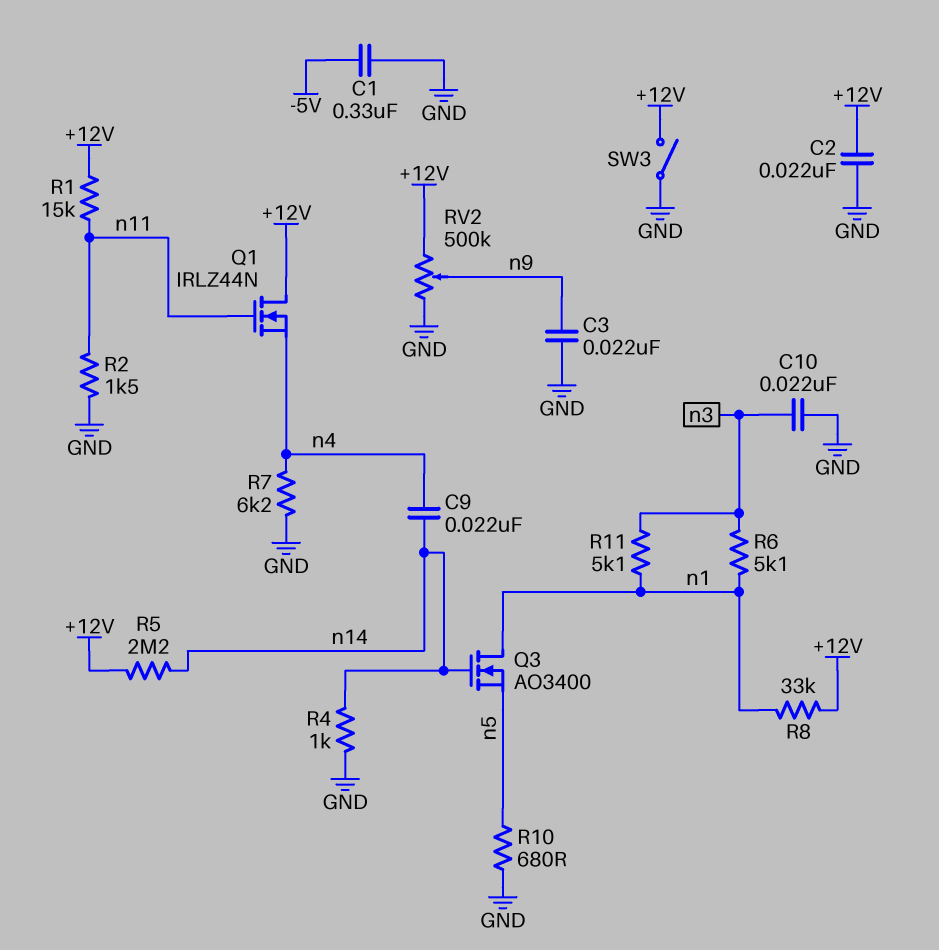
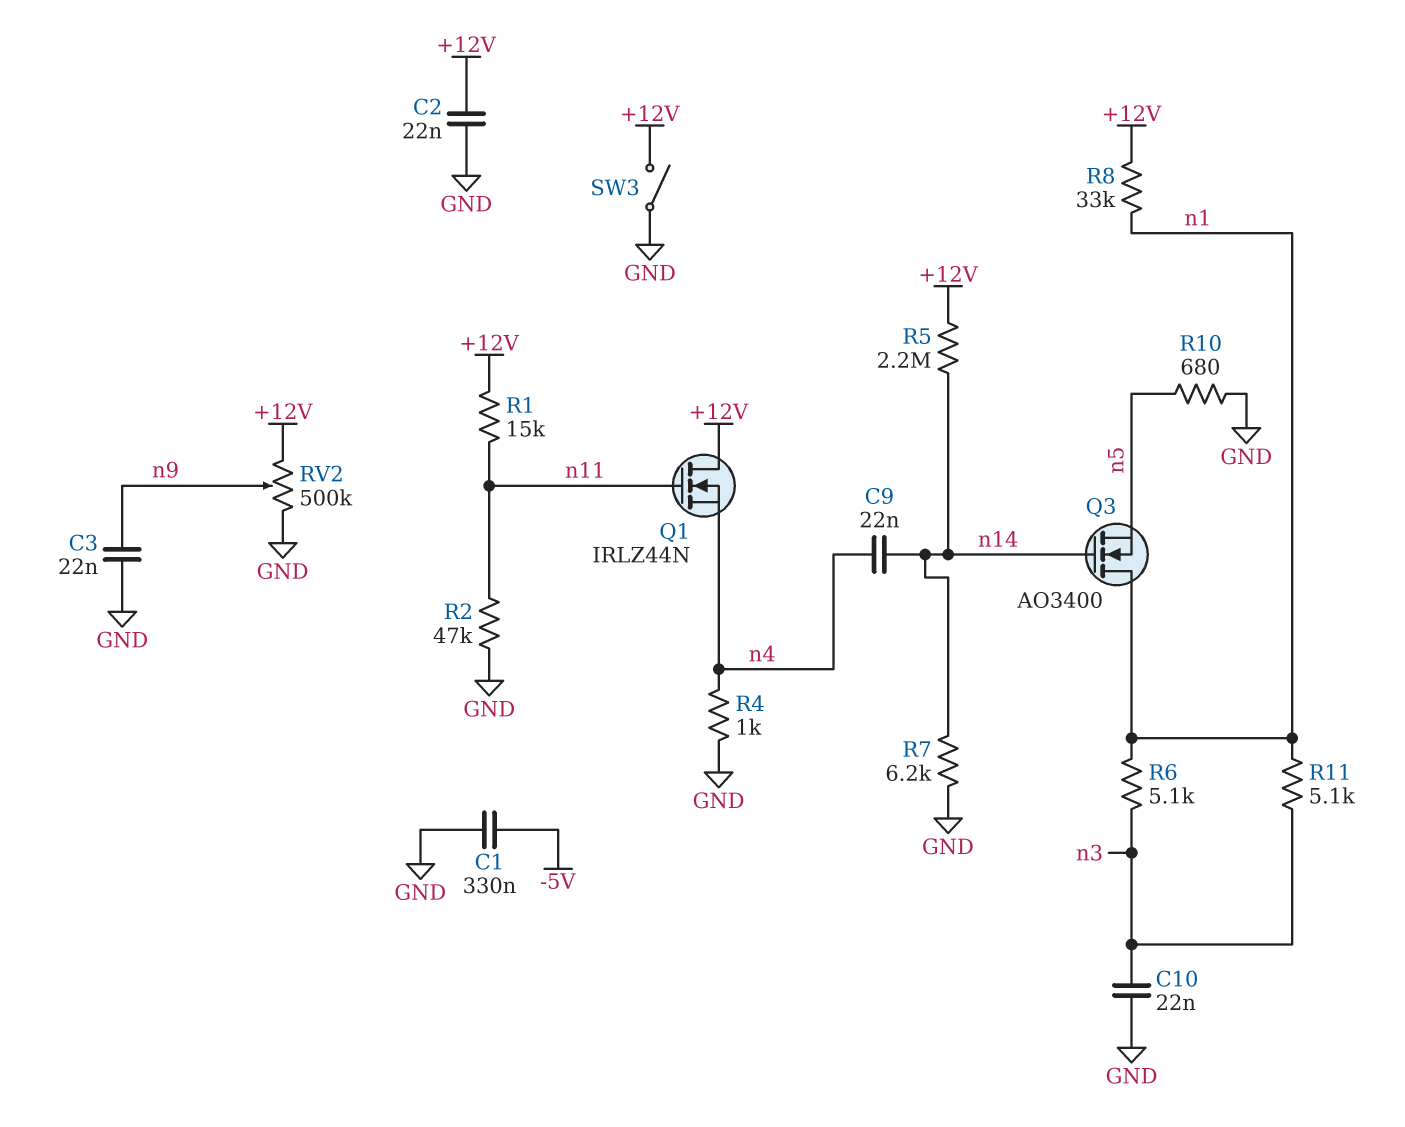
R2: 1.5k (GND, n11) -> 47k (GND, n11)
R4: 1k (GND, n14) -> 1k (GND, n4)
R7: 6.2k (GND, n4) -> 6.2k (GND, n14)

